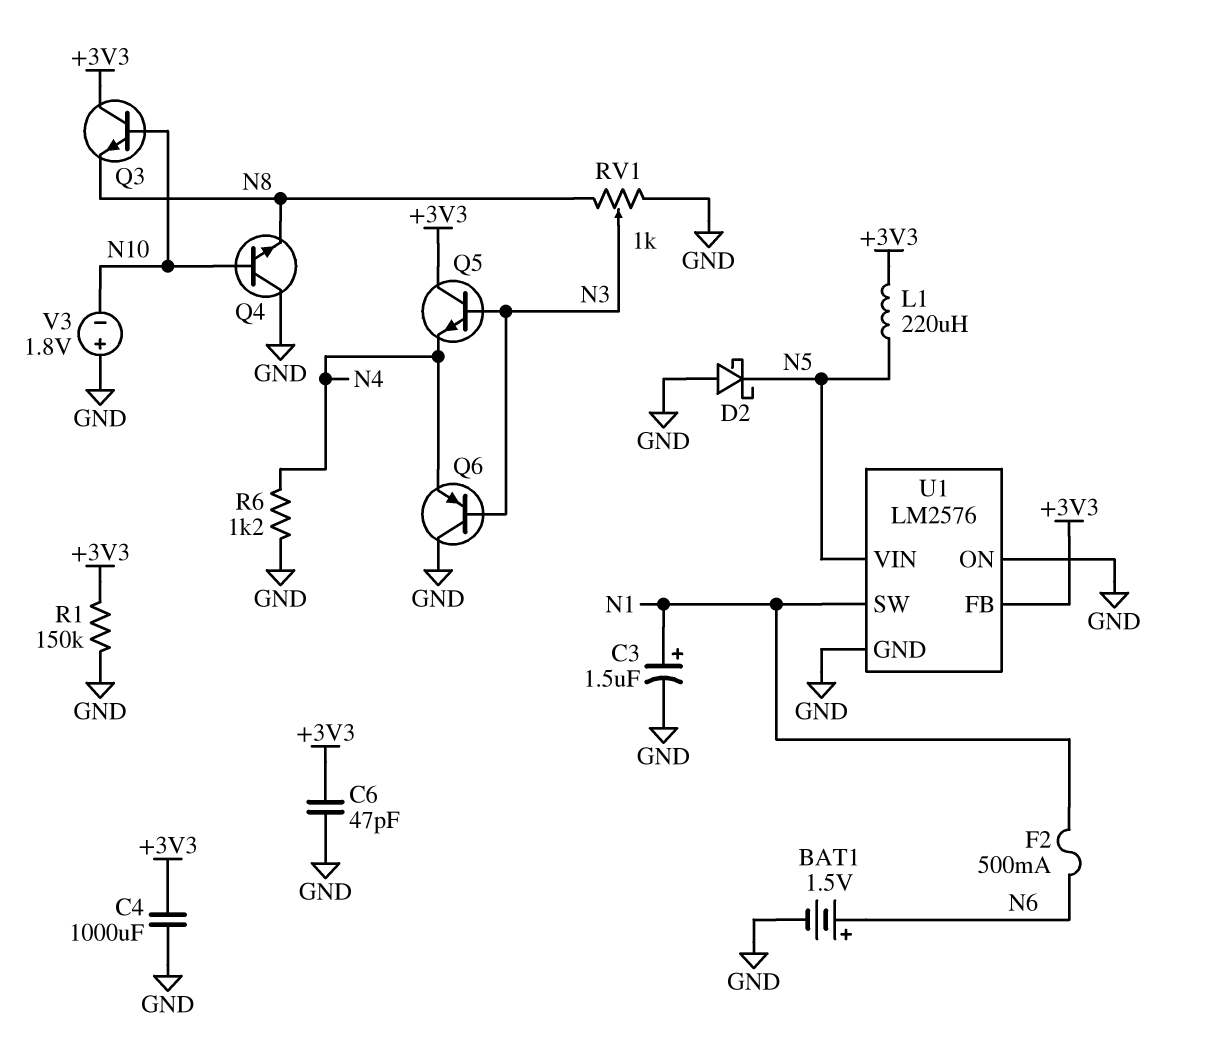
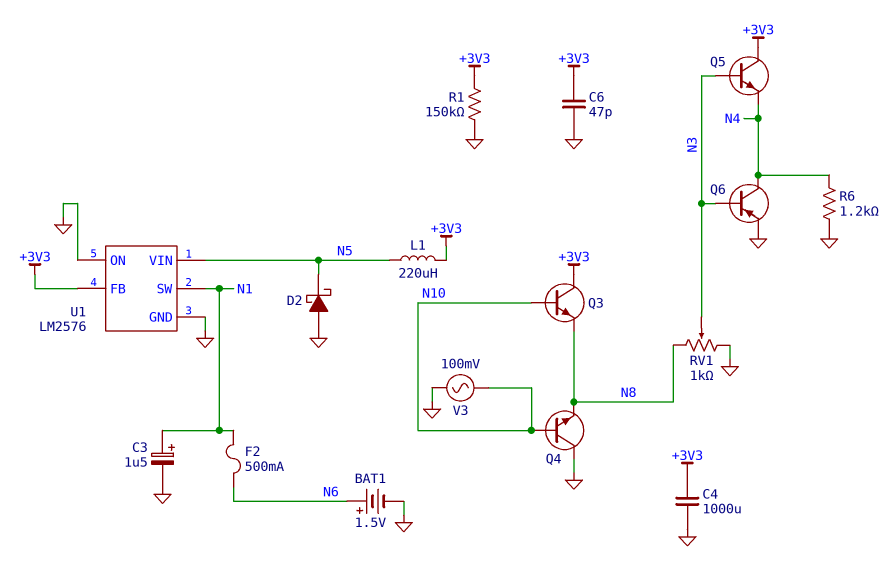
Q6: PNP (B N3, C GND, E N4) -> PNP (B N3, C N4, E GND)
V3: 1.8V (plus GND, minus N10) -> AC 100mV (GND, N10)

